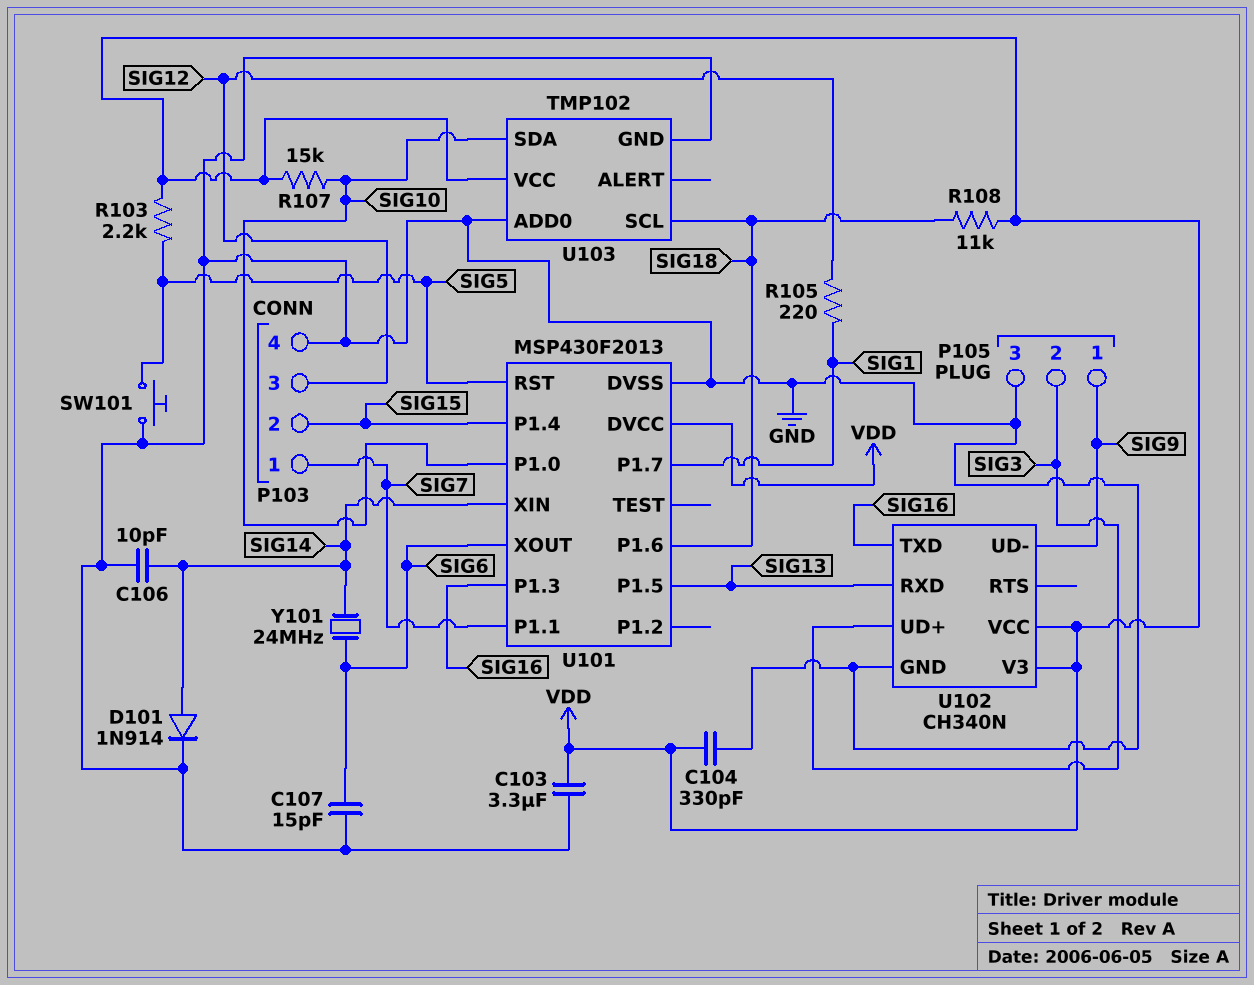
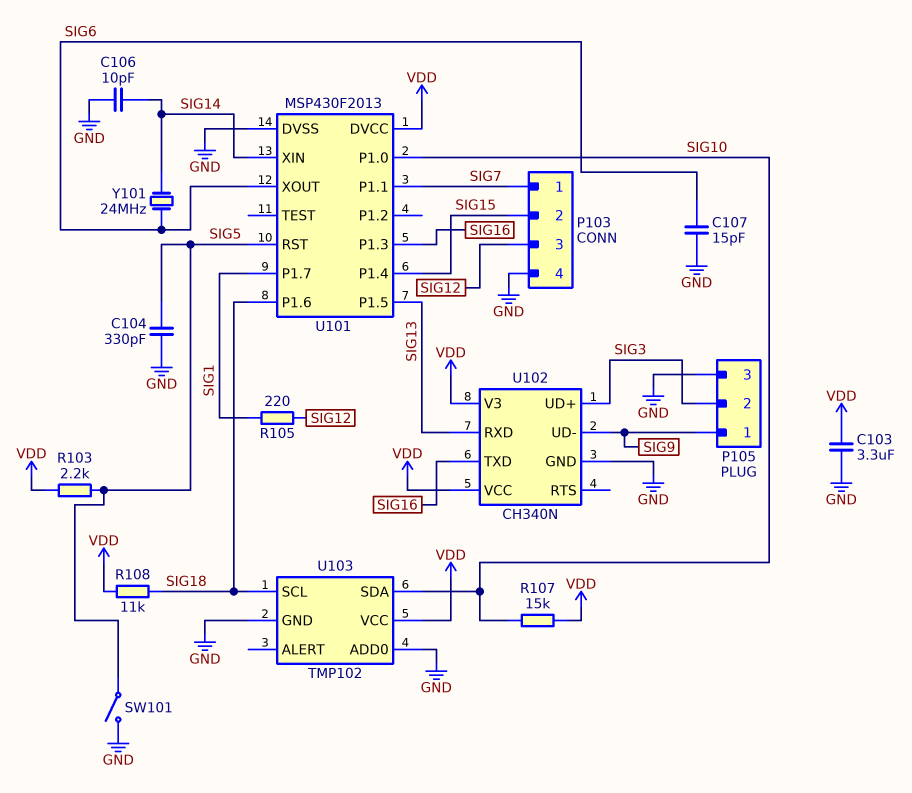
C104: 330pF (GND, VDD) -> 330pF (GND, SIG5)
D101: diode 1N914 (A SIG14, K GND) -> none
SW101: button (GND, SIG5) -> switch (GND, SIG5)

